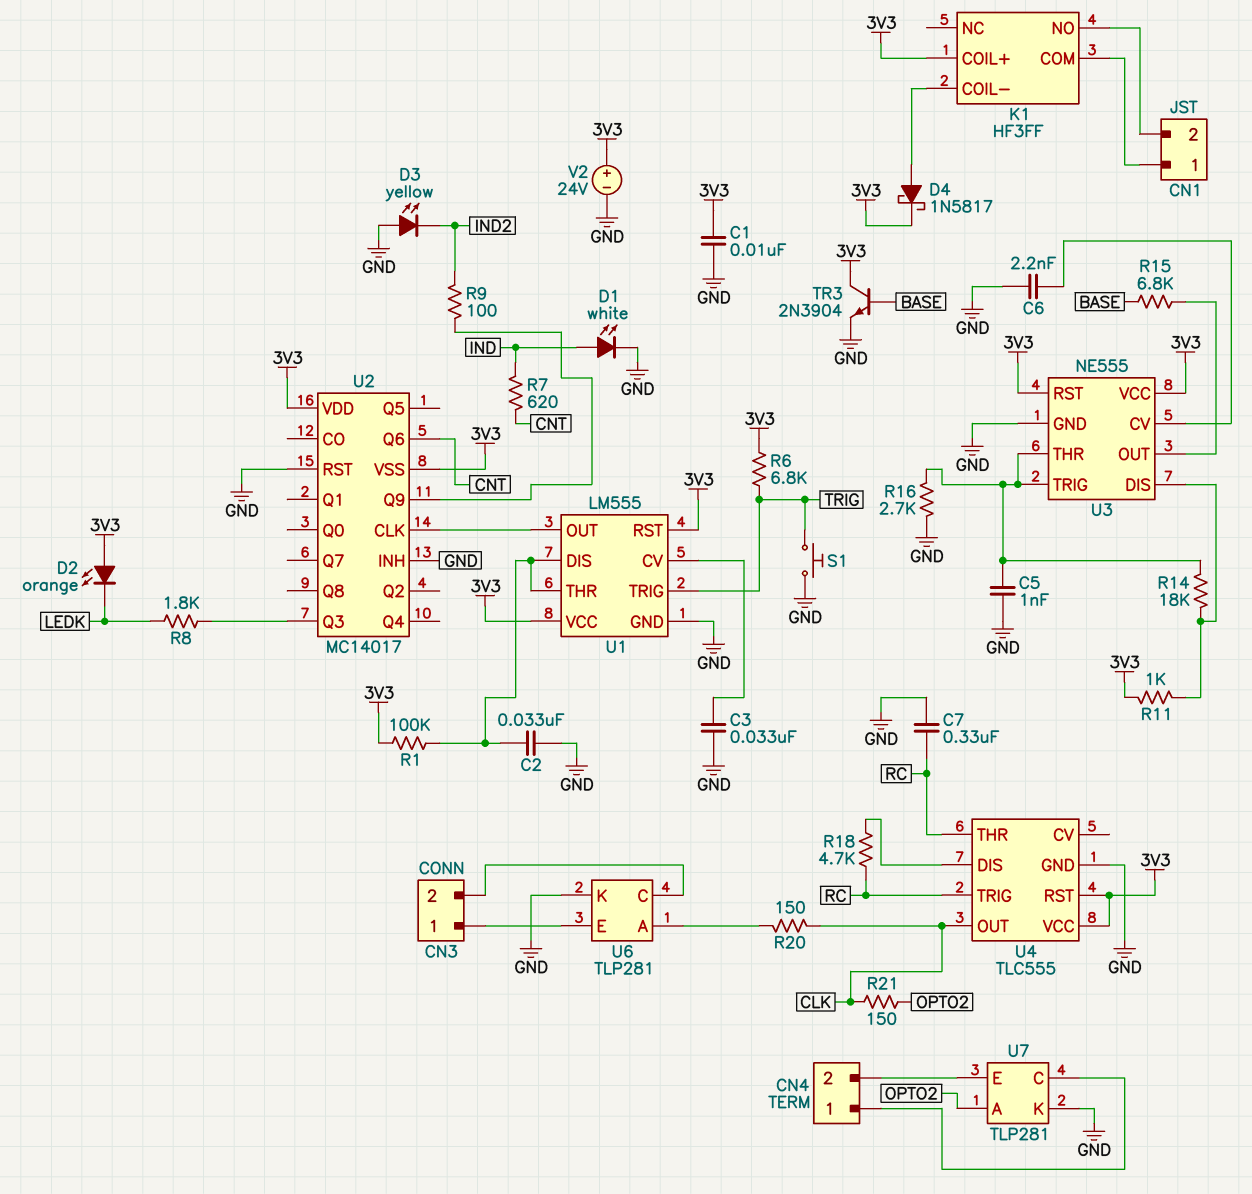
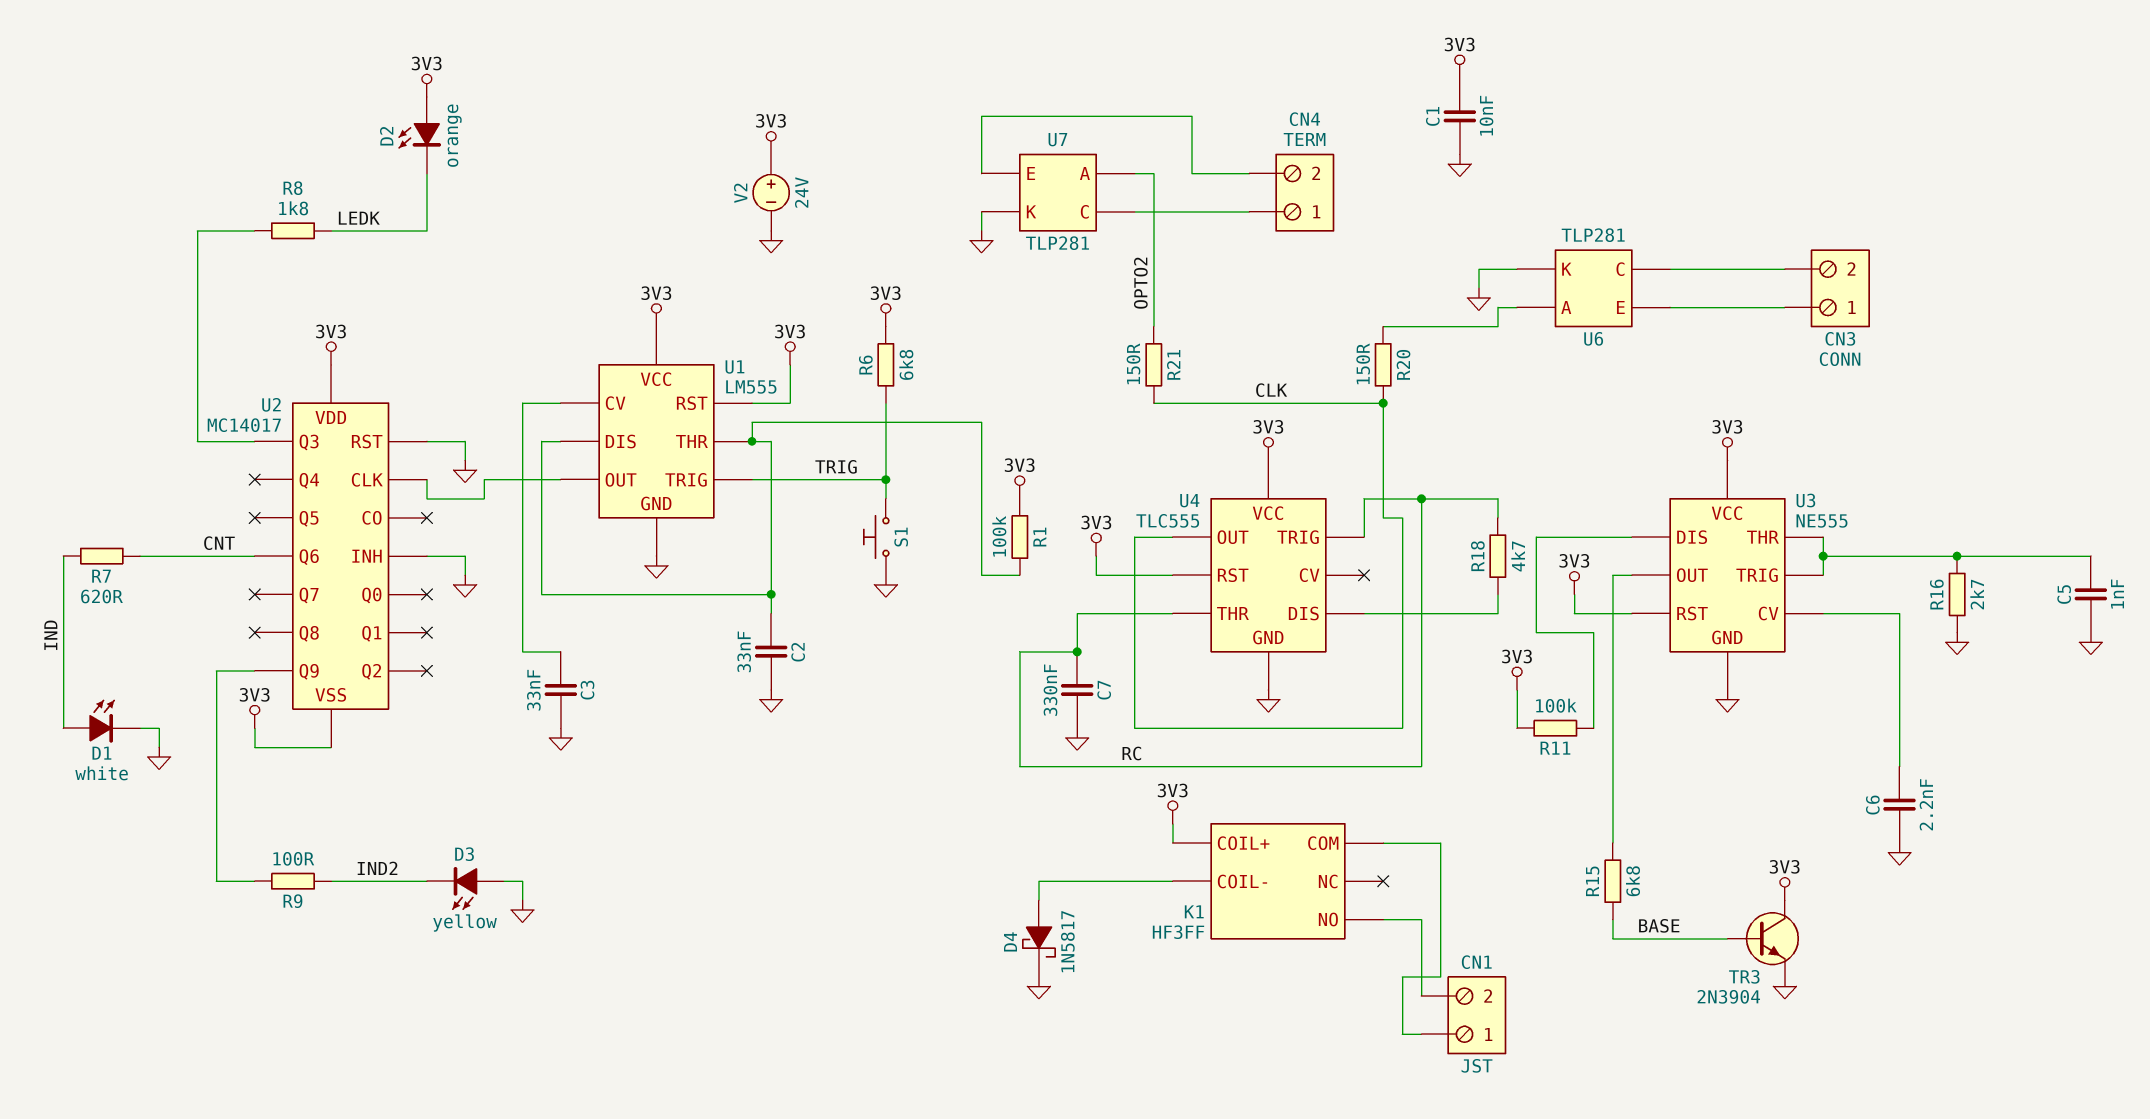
D4: schottky 1N5817 (A K1/COIL-, K 3V3) -> schottky 1N5817 (A K1/COIL-, K GND)
R11: 1k (3V3, U3/DIS) -> 100k (3V3, U3/DIS)
R14: 18k (U3/DIS, U3/THR) -> none

